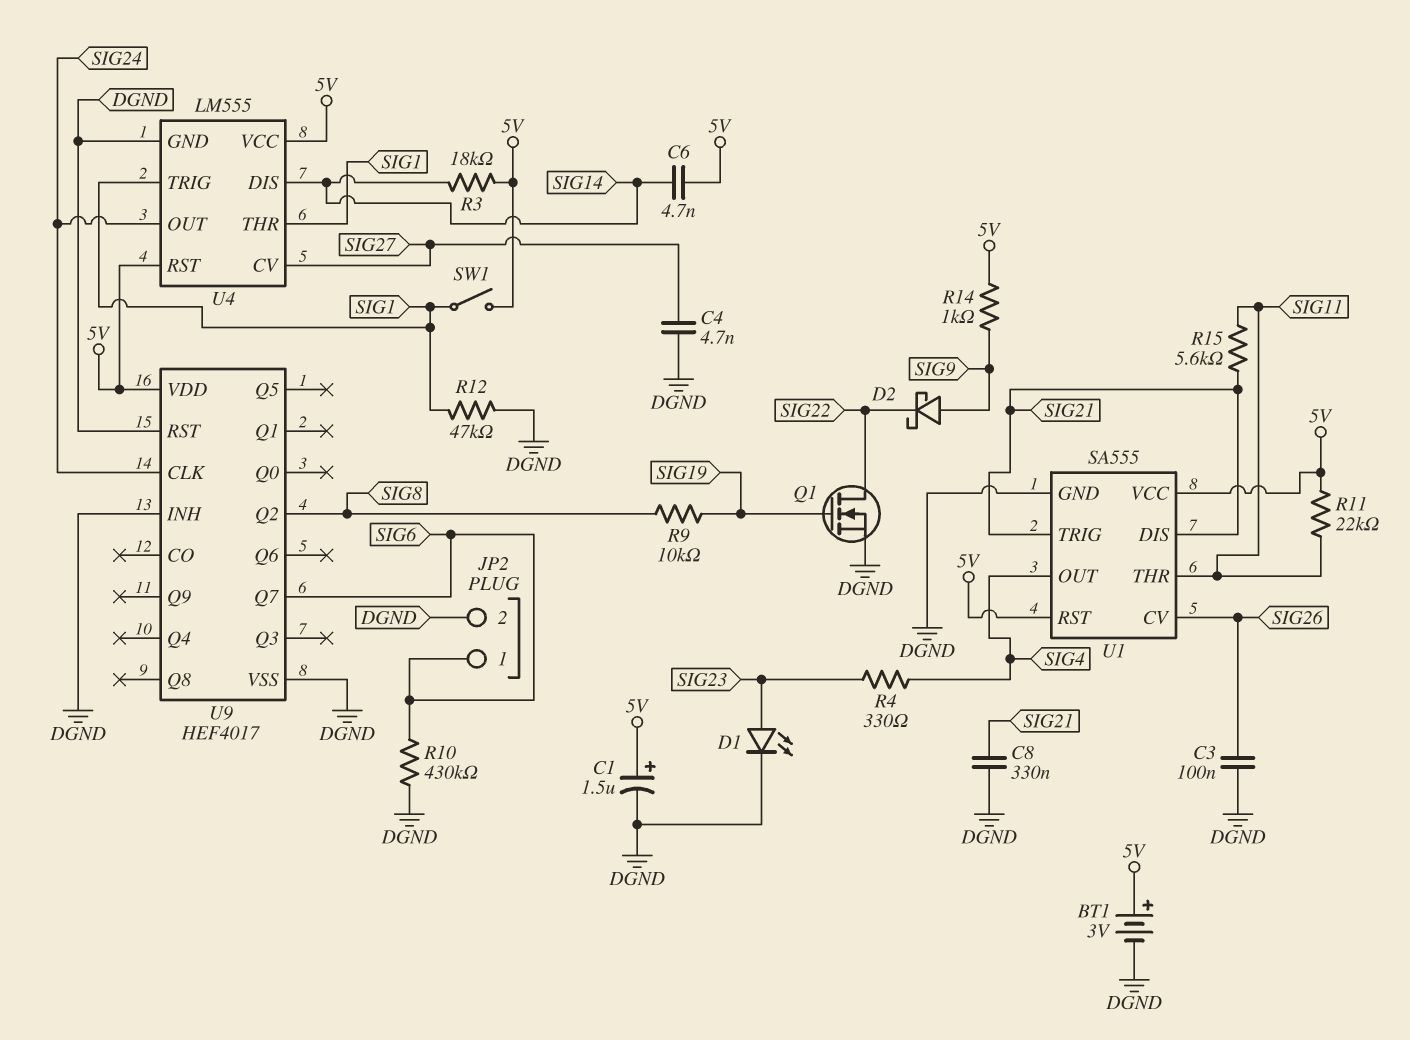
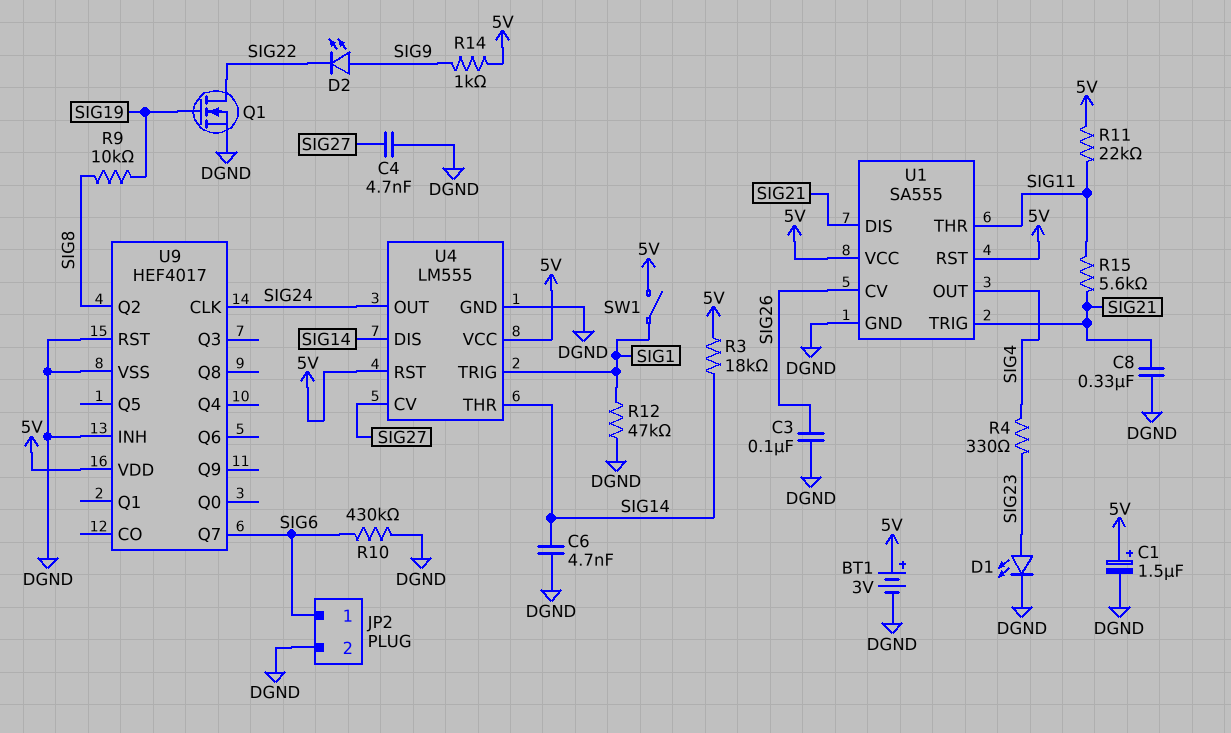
C6: 4.7nF (5V, SIG14) -> 4.7nF (DGND, SIG14)
D2: schottky (A SIG9, K SIG22) -> LED (A SIG9, K SIG22)
U4 pin THR: SIG1 -> SIG14

